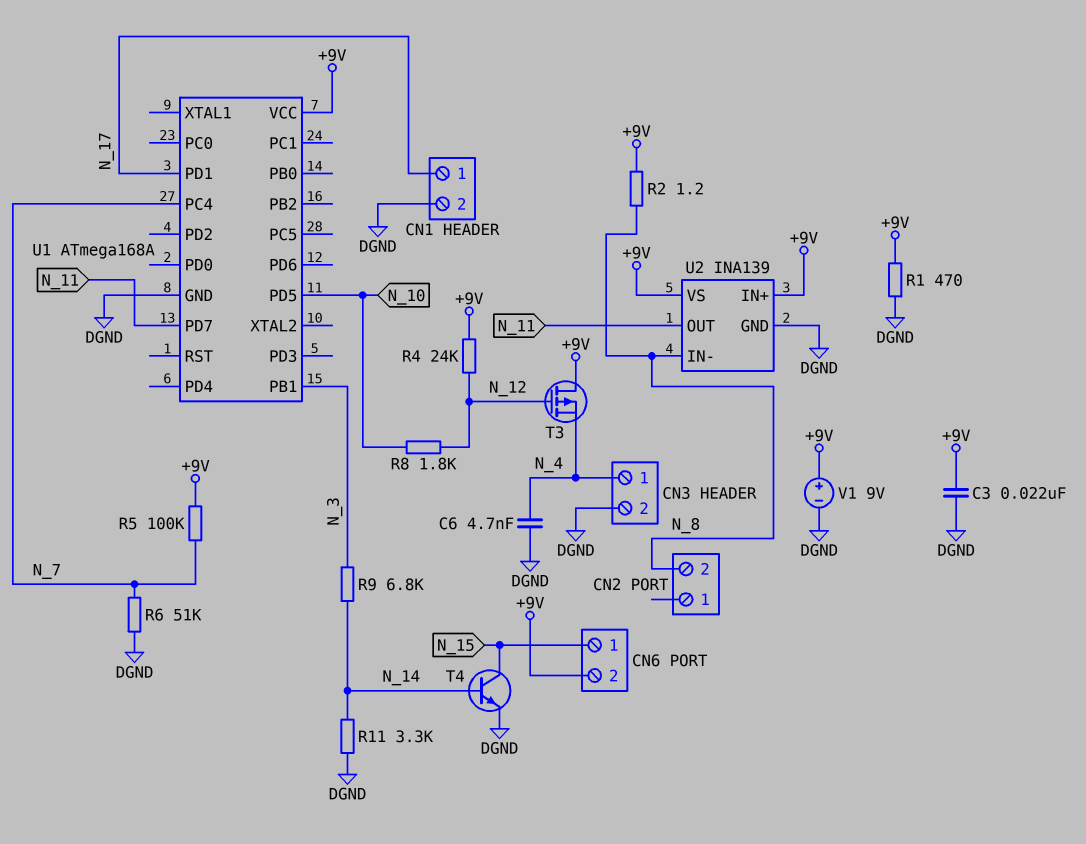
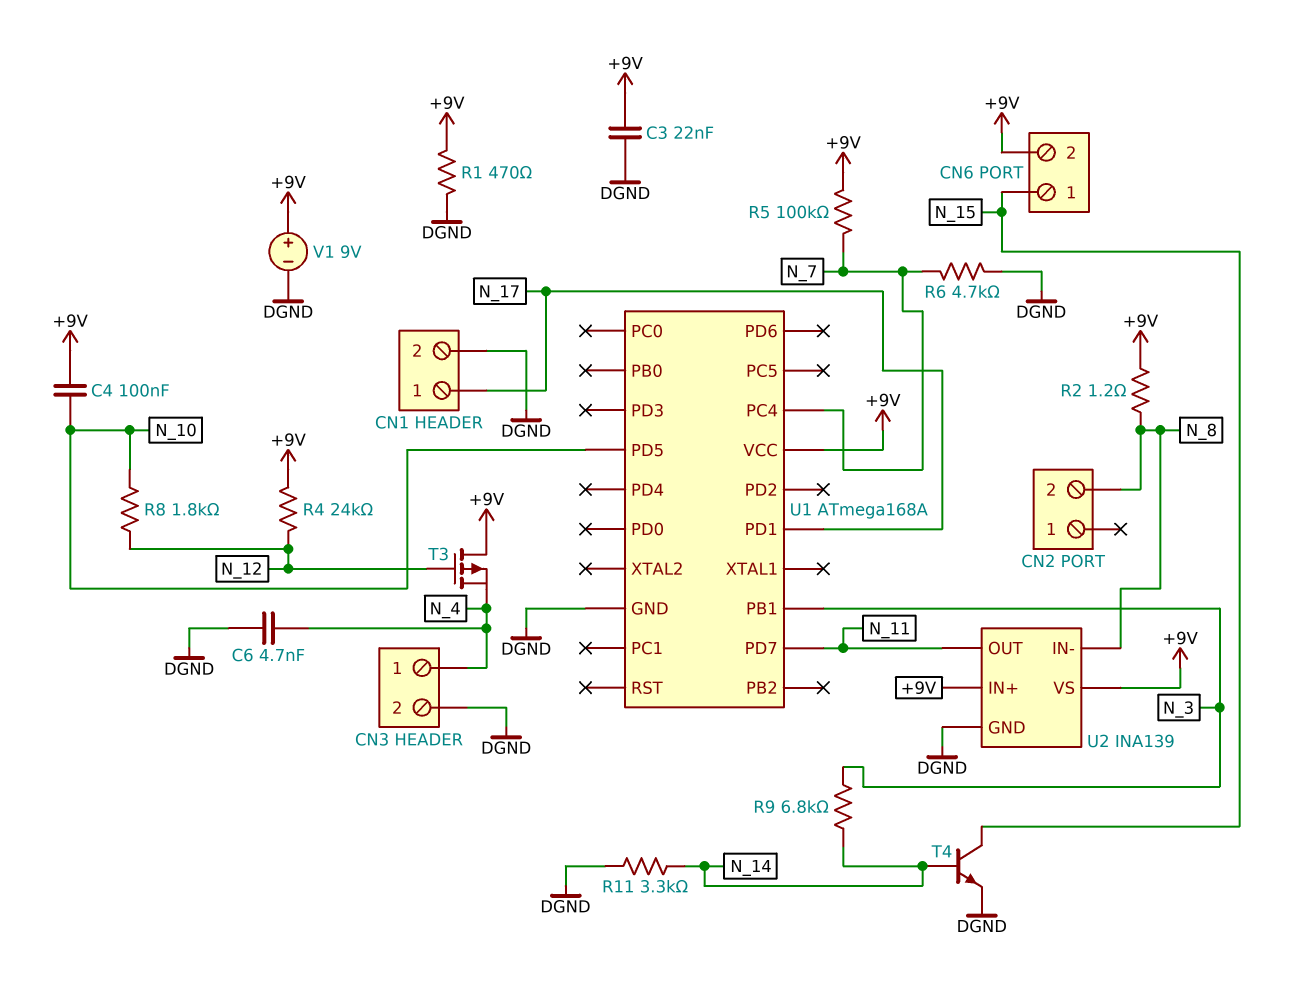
C4: none -> 100nF (+9V, N_10)
R6: 51k (DGND, N_7) -> 4.7k (DGND, N_7)

